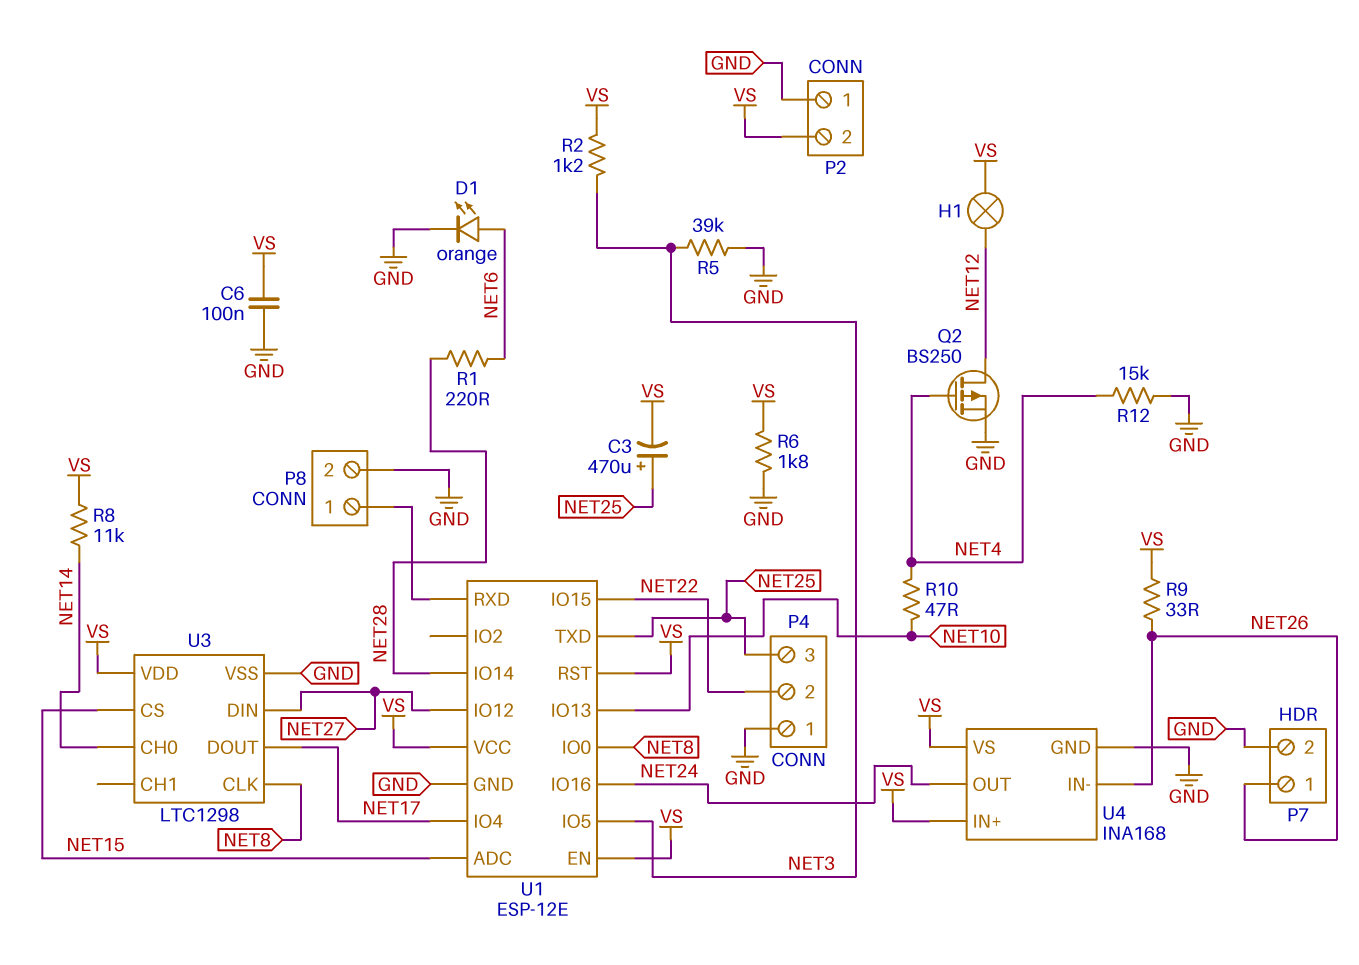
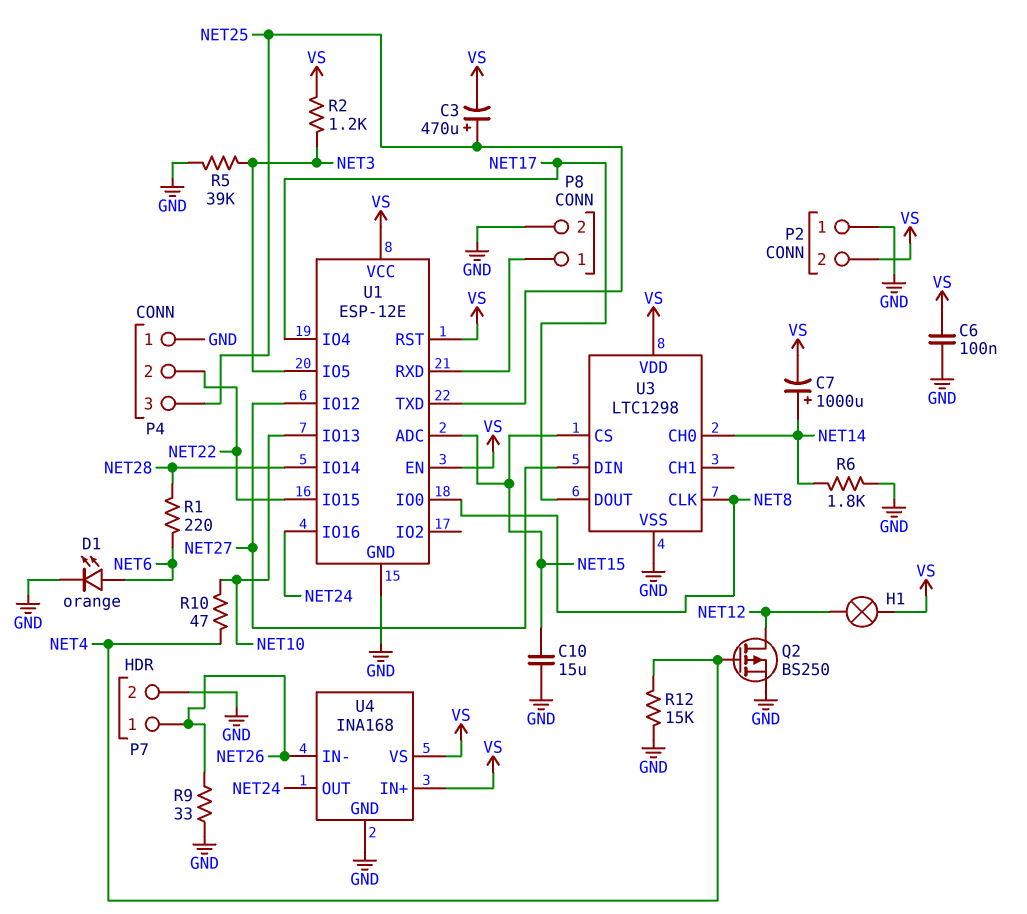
C7: none -> 1000uF (plus NET14, minus VS)
C10: none -> 15uF (GND, NET15)
R6: 1.8k (GND, VS) -> 1.8k (GND, NET14)
R8: 11k (NET14, VS) -> none
R9: 33 (NET26, VS) -> 33 (GND, NET26)

